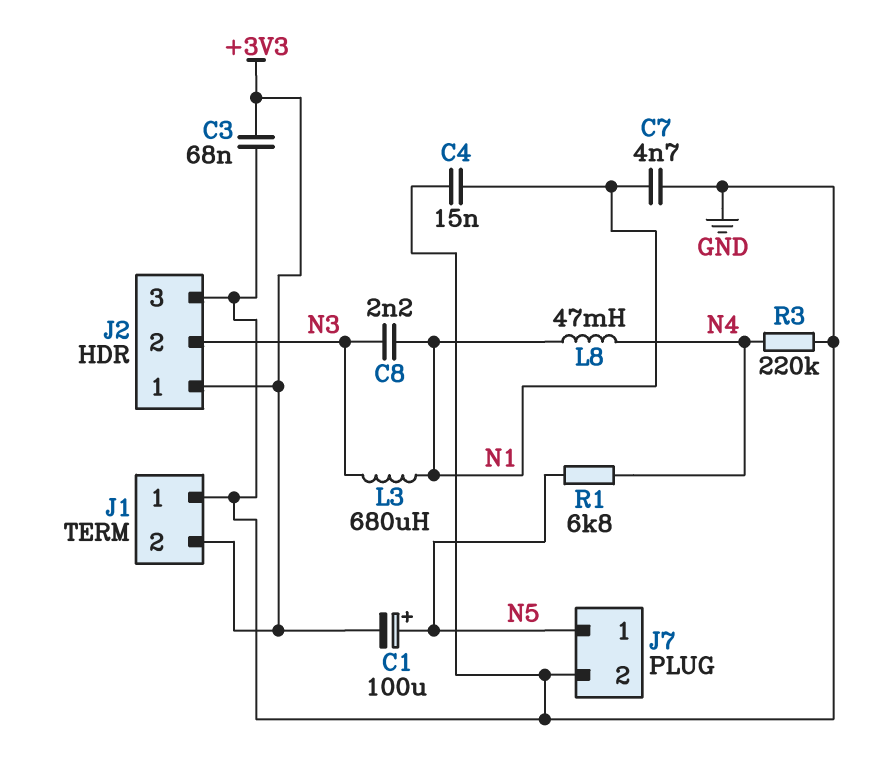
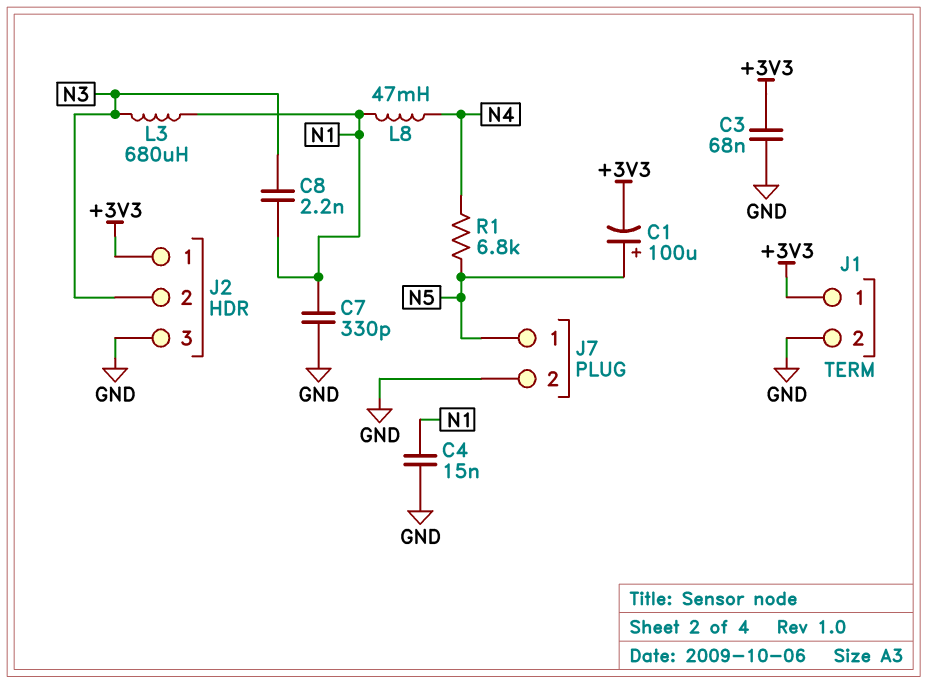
C7: 4.7nF (GND, N1) -> 330pF (GND, N1)
J1 pin 1: GND -> +3V3
J1 pin 2: +3V3 -> GND
R3: 220k (GND, N4) -> none

